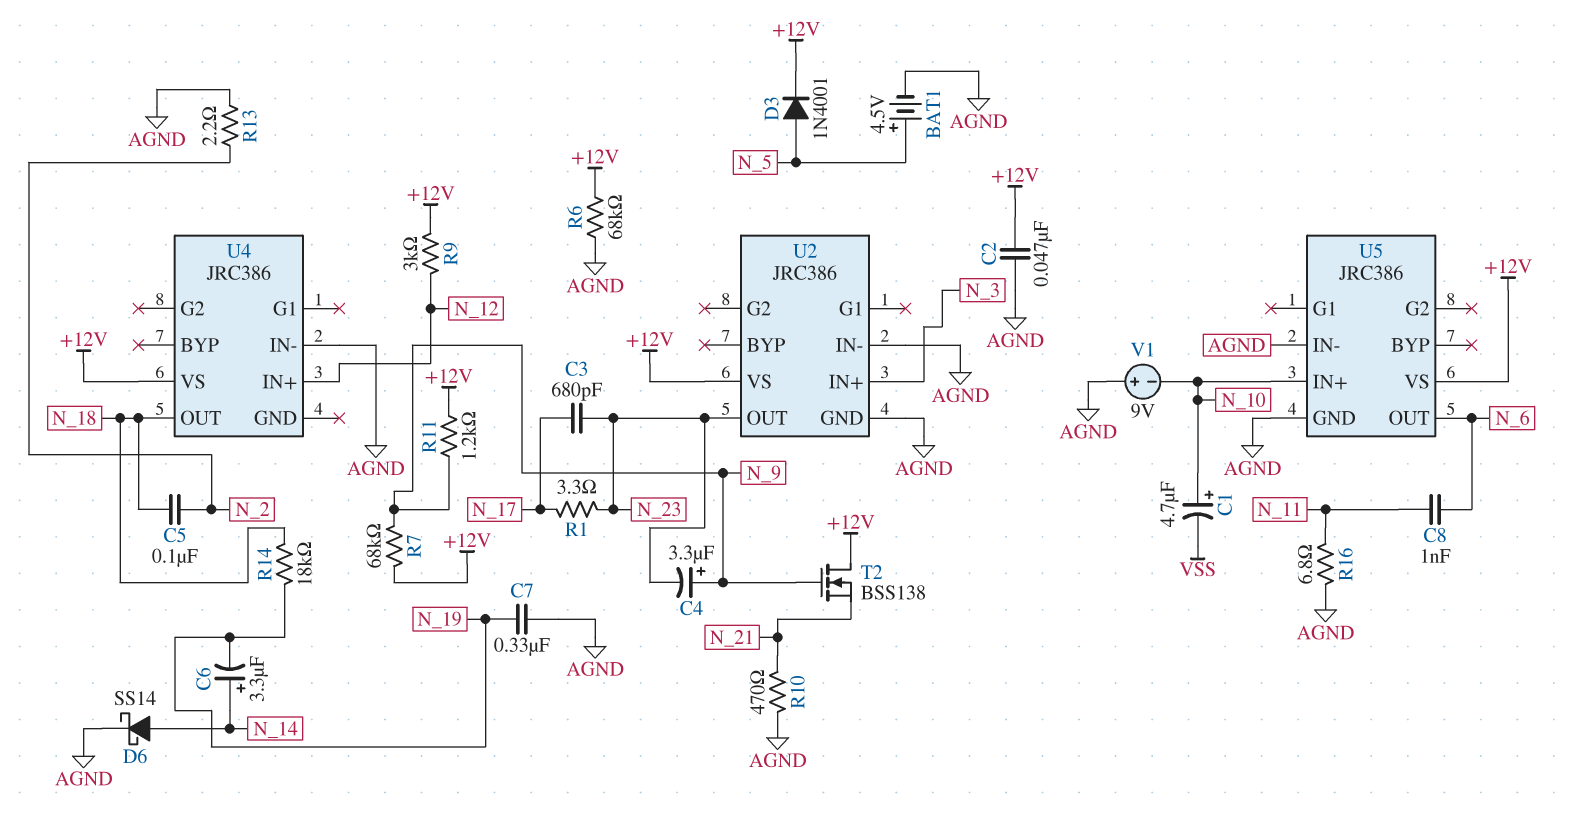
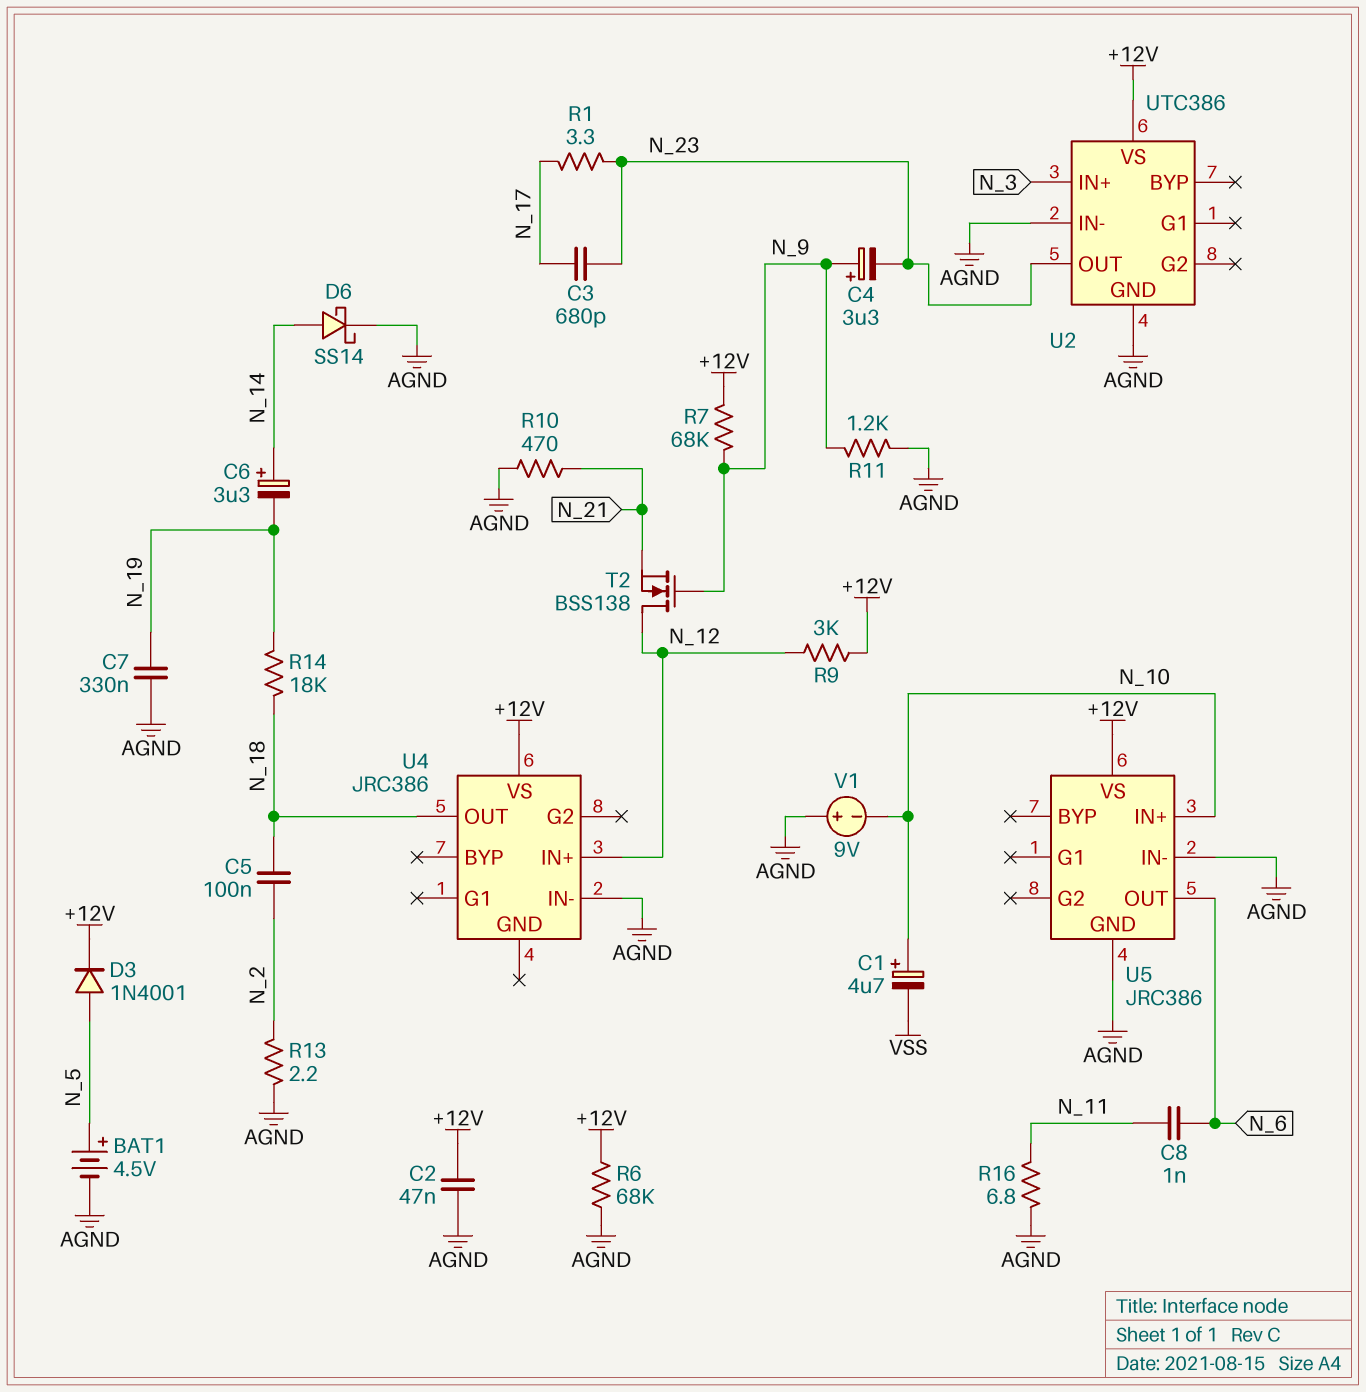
R11: 1.2k (+12V, N_9) -> 1.2k (AGND, N_9)
T2: NMOS BSS138 (G N_9, D +12V, S N_21) -> NMOS BSS138 (G N_9, D N_12, S N_21)
U2: JRC386 -> UTC386

